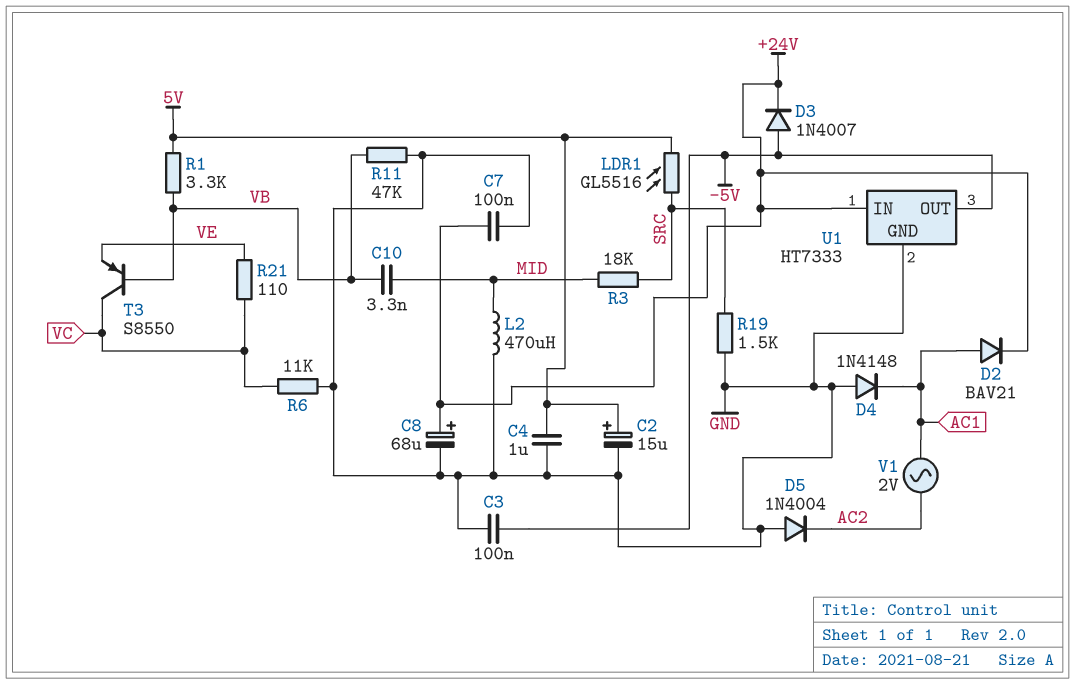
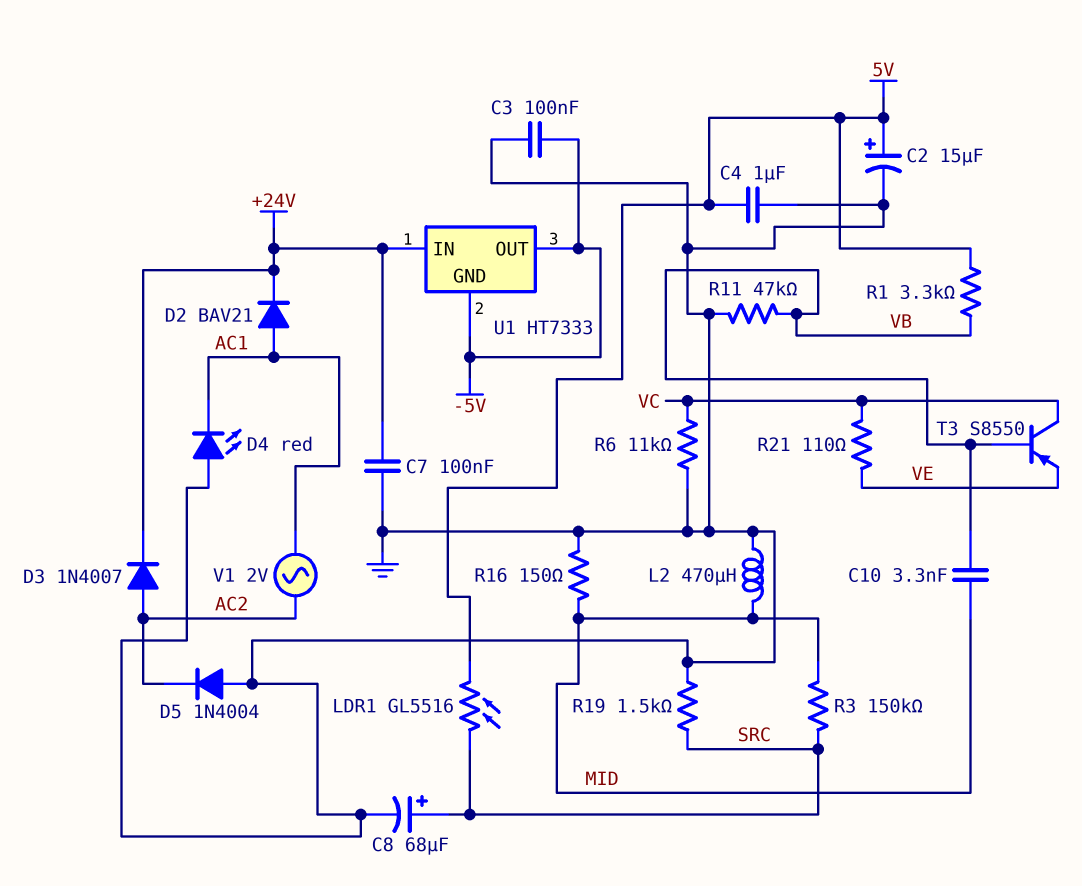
C8: 68uF (plus +24V, minus GND) -> 68uF (plus SRC, minus GND)
D3: diode 1N4007 (A -5V, K +24V) -> diode 1N4007 (A AC2, K +24V)
D4: diode 1N4148 (A GND, K AC1) -> LED red (A GND, K AC1)
R3: 18k (MID, SRC) -> 150k (MID, SRC)
R16: none -> 150 (GND, MID)
U1 pin GND: GND -> -5V

